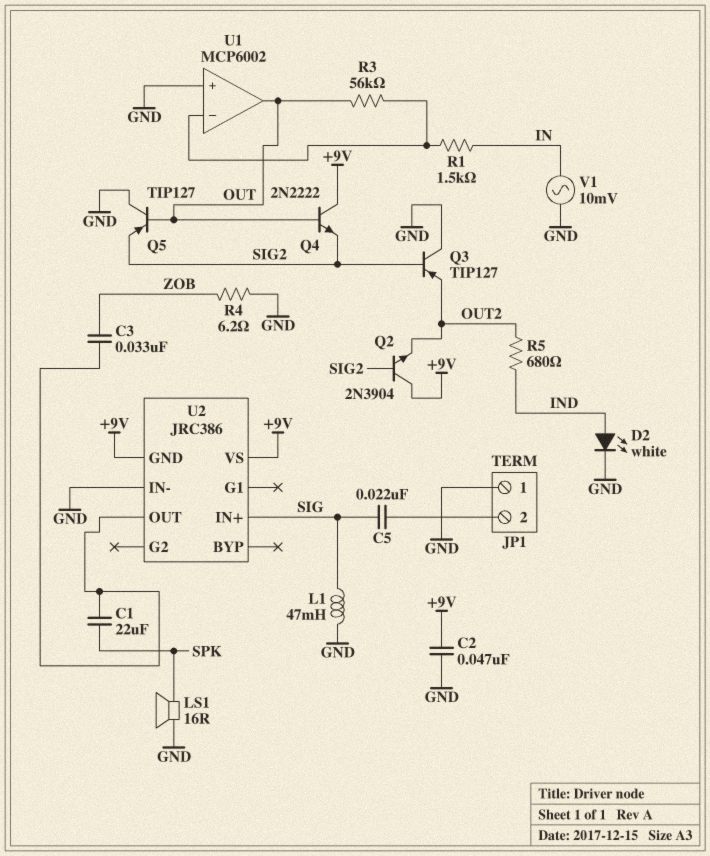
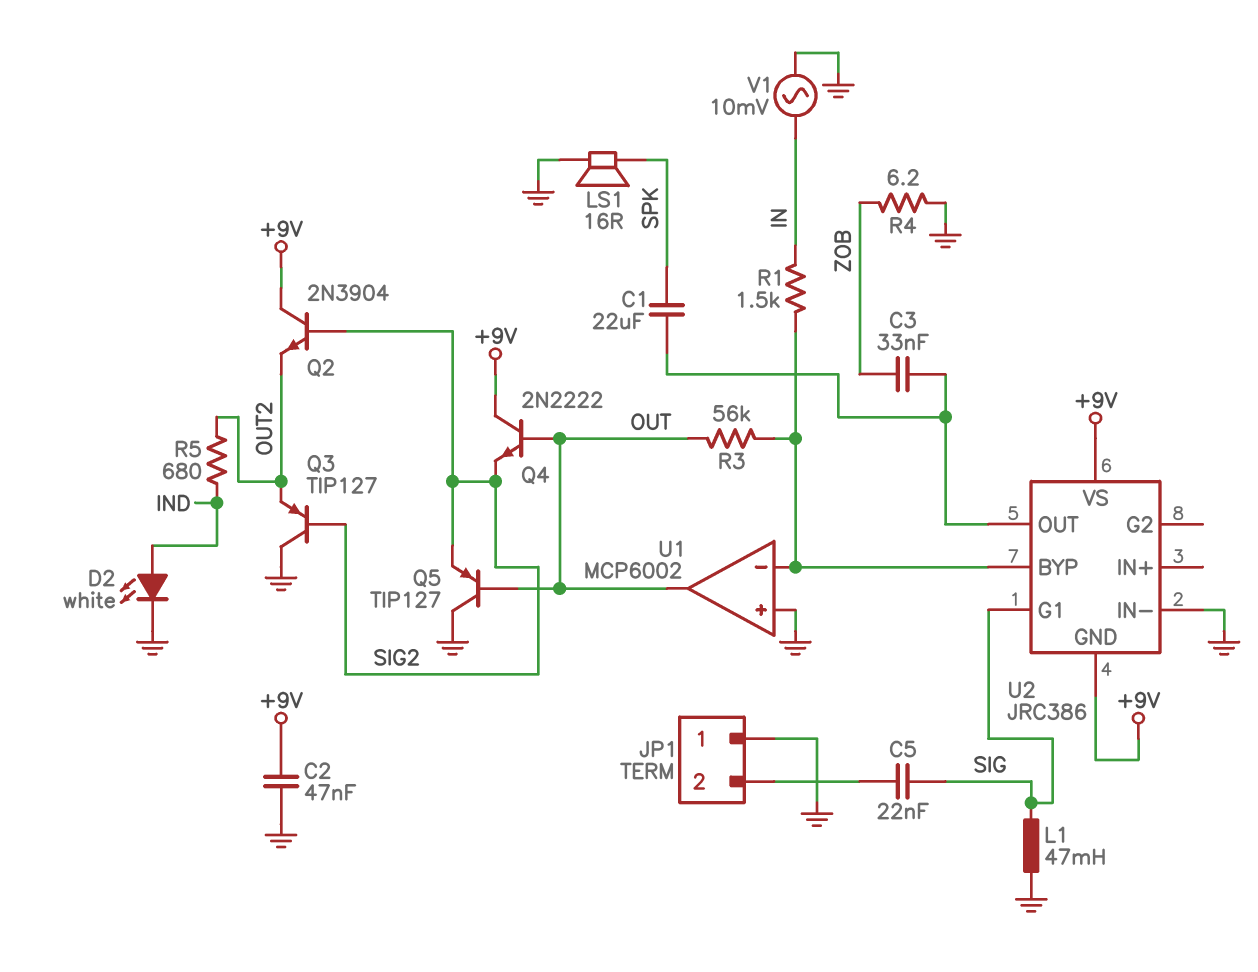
U2 pin BYP: none -> U1/in-
U2 pin G1: none -> SIG
U2 pin IN+: SIG -> none

